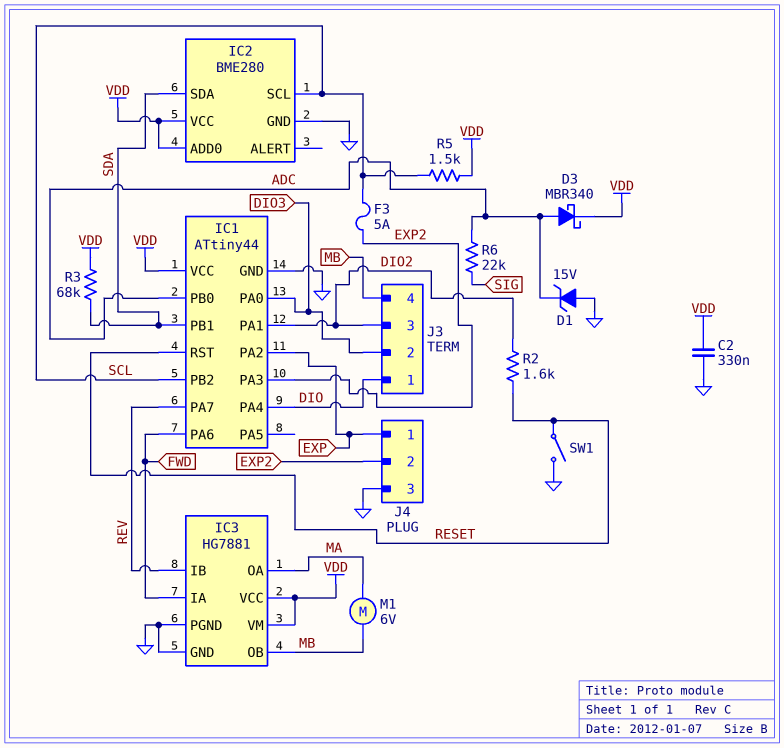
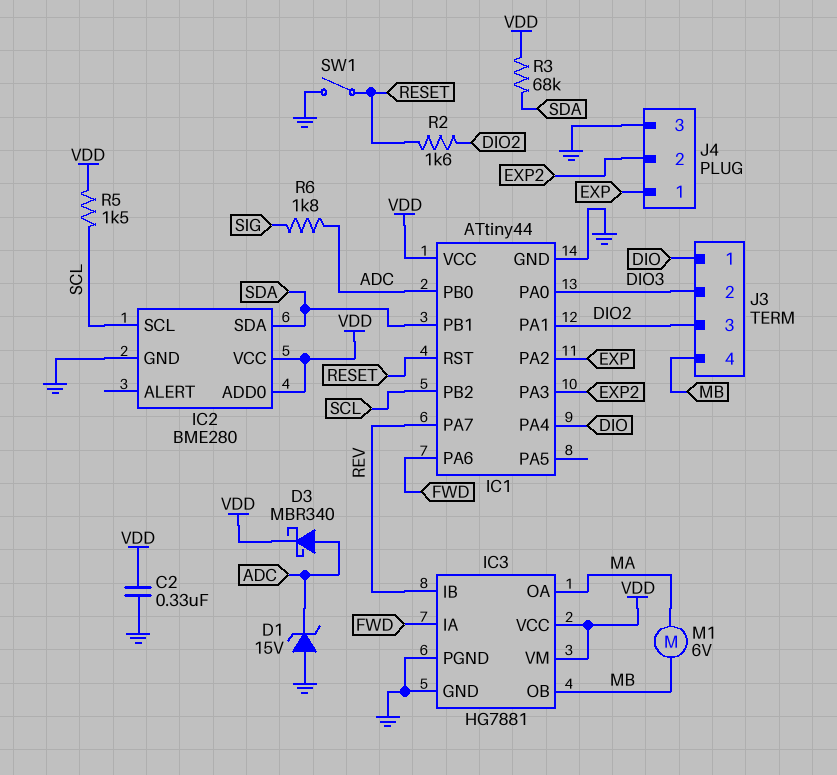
F3: 5A (EXP2, SCL) -> none
R6: 22k (ADC, SIG) -> 1.8k (ADC, SIG)

